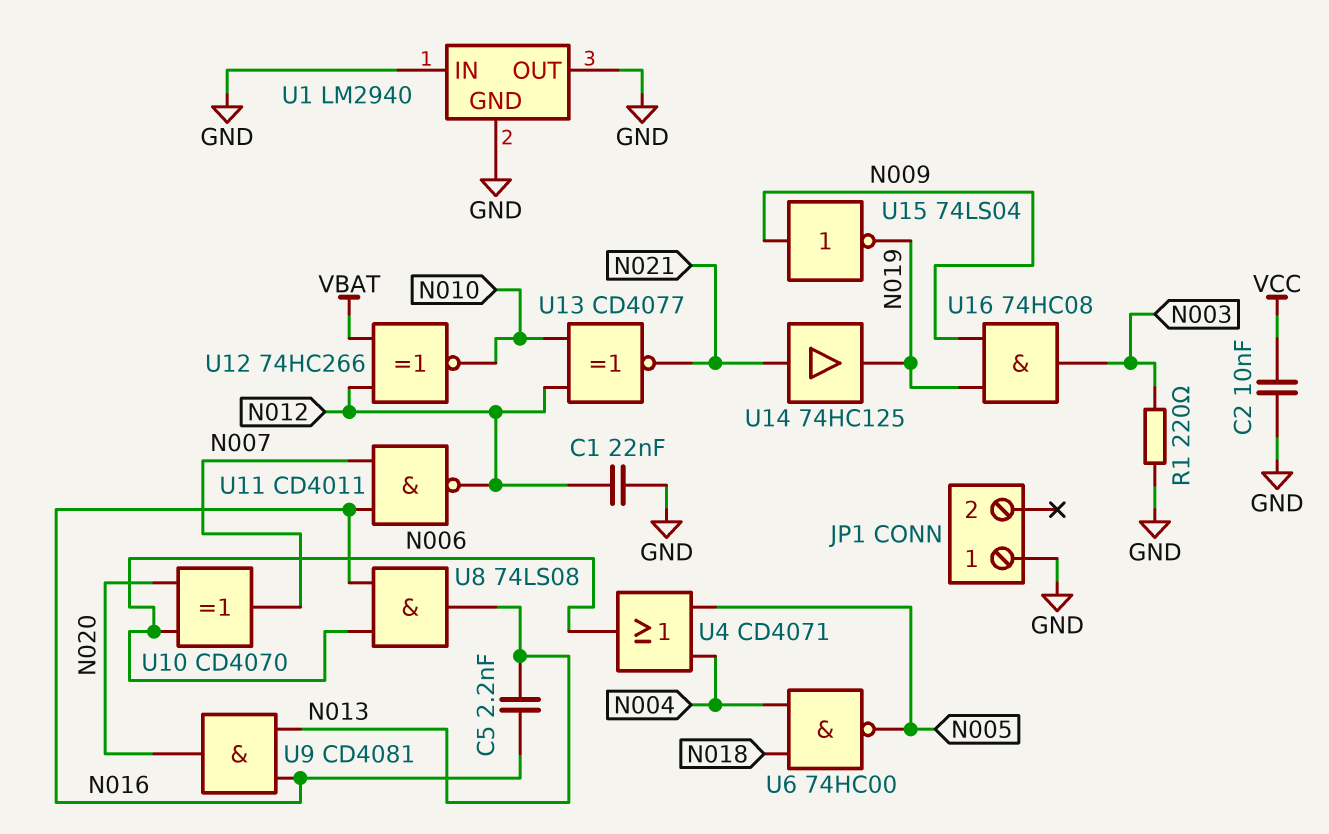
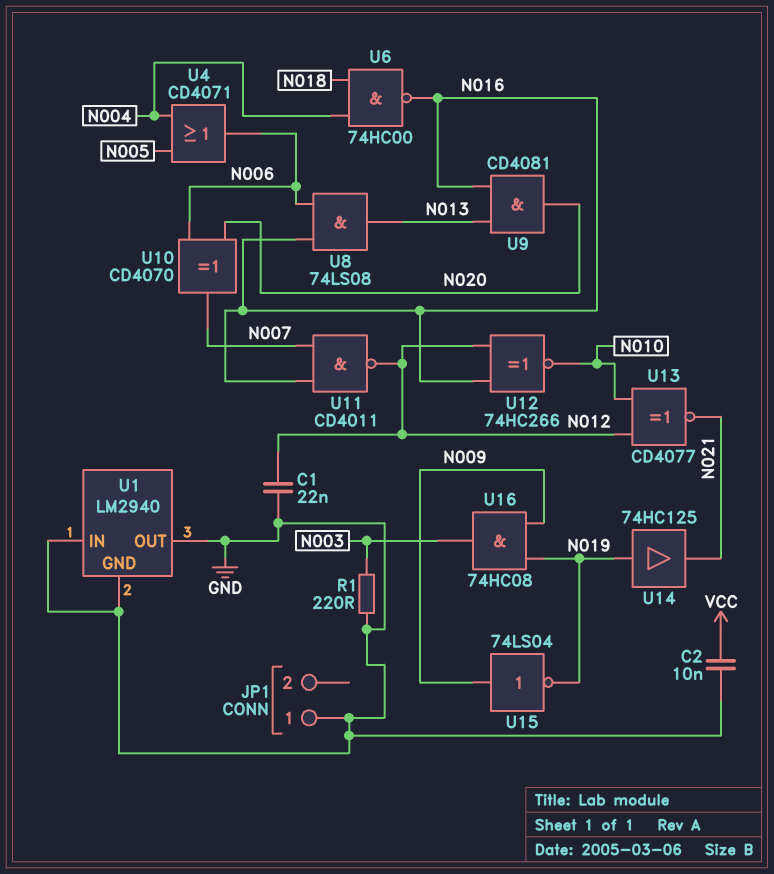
C5: 2.2nF (N013, N016) -> none
U6: NAND 74HC00 (in N004, in N018, out N005) -> NAND 74HC00 (in N004, in N018, out N016)
U12: XNOR 74HC266 (in N012, in VBAT, out N010) -> XNOR 74HC266 (in N012, in N016, out N010)
U14: buffer 74HC125 (in N021, out N019) -> buffer 74HC125 (in N019, out N021)

